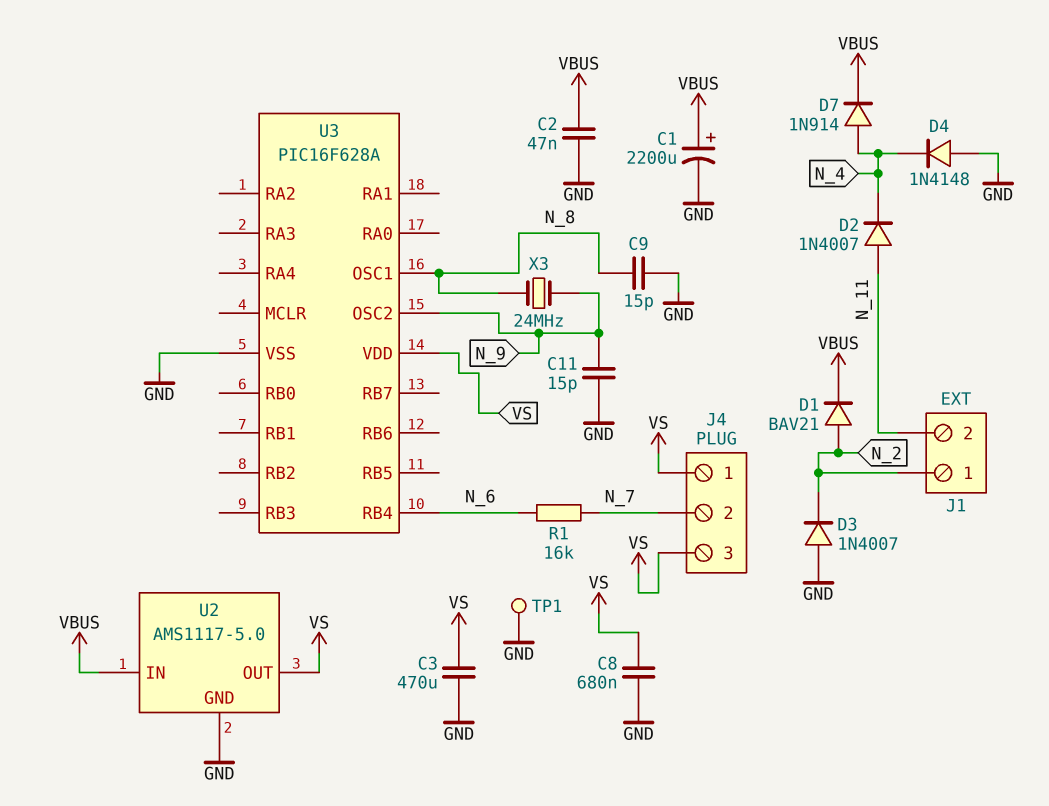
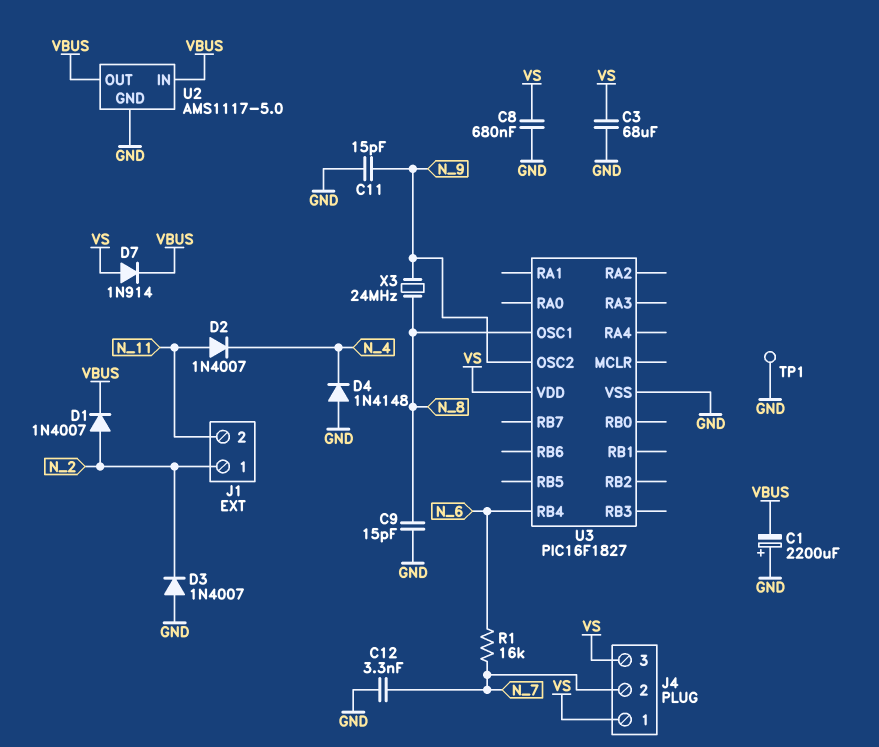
C1: 2200uF (plus VBUS, minus GND) -> 2200uF (plus GND, minus VBUS)
C2: 47nF (GND, VBUS) -> none
C3: 470uF (GND, VS) -> 68uF (GND, VS)
C12: none -> 3.3nF (GND, N_7)
D1: diode BAV21 (A N_2, K VBUS) -> diode 1N4007 (A N_2, K VBUS)
D7: diode 1N914 (A N_4, K VBUS) -> diode 1N914 (A VS, K VBUS)
U2 pin OUT: VS -> VBUS
U3: PIC16F628A -> PIC16F1827

